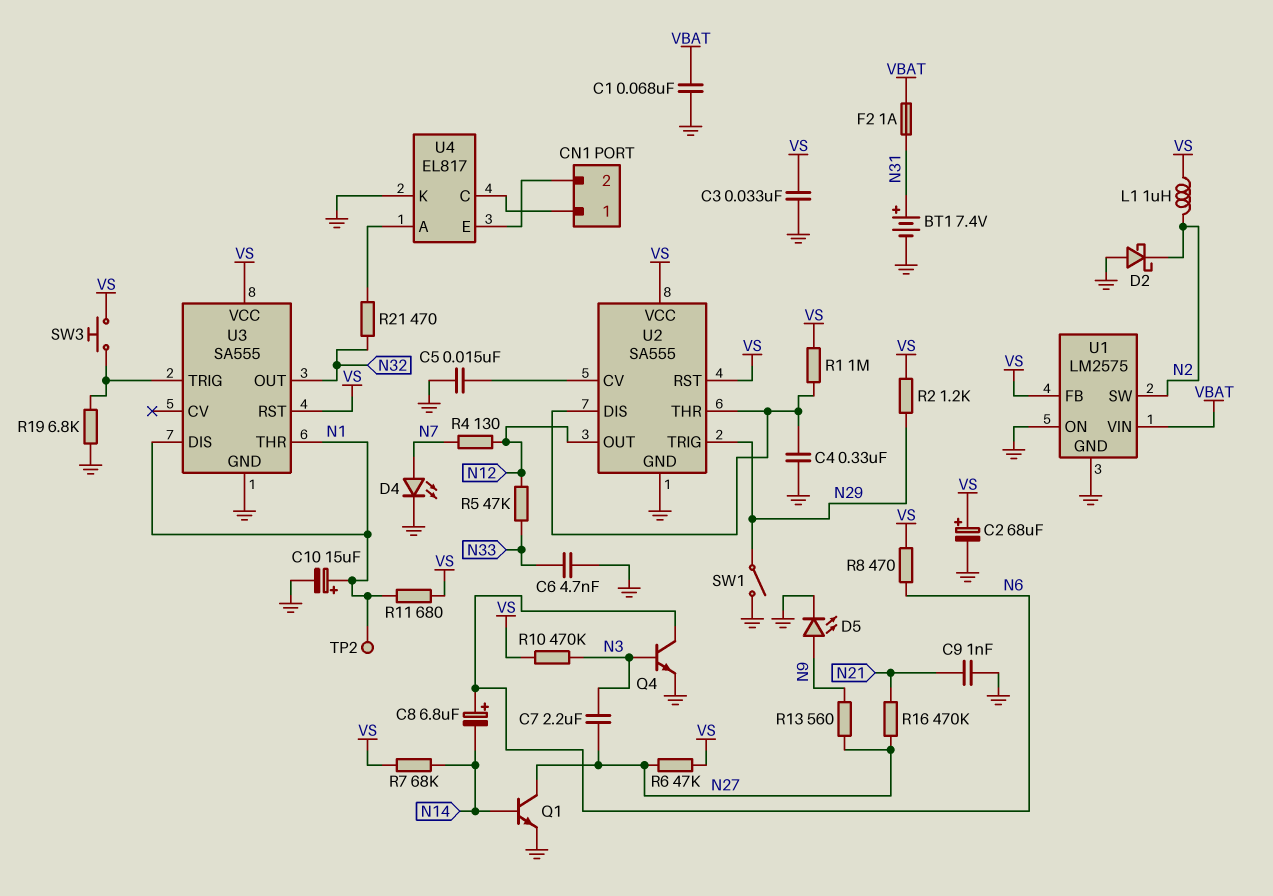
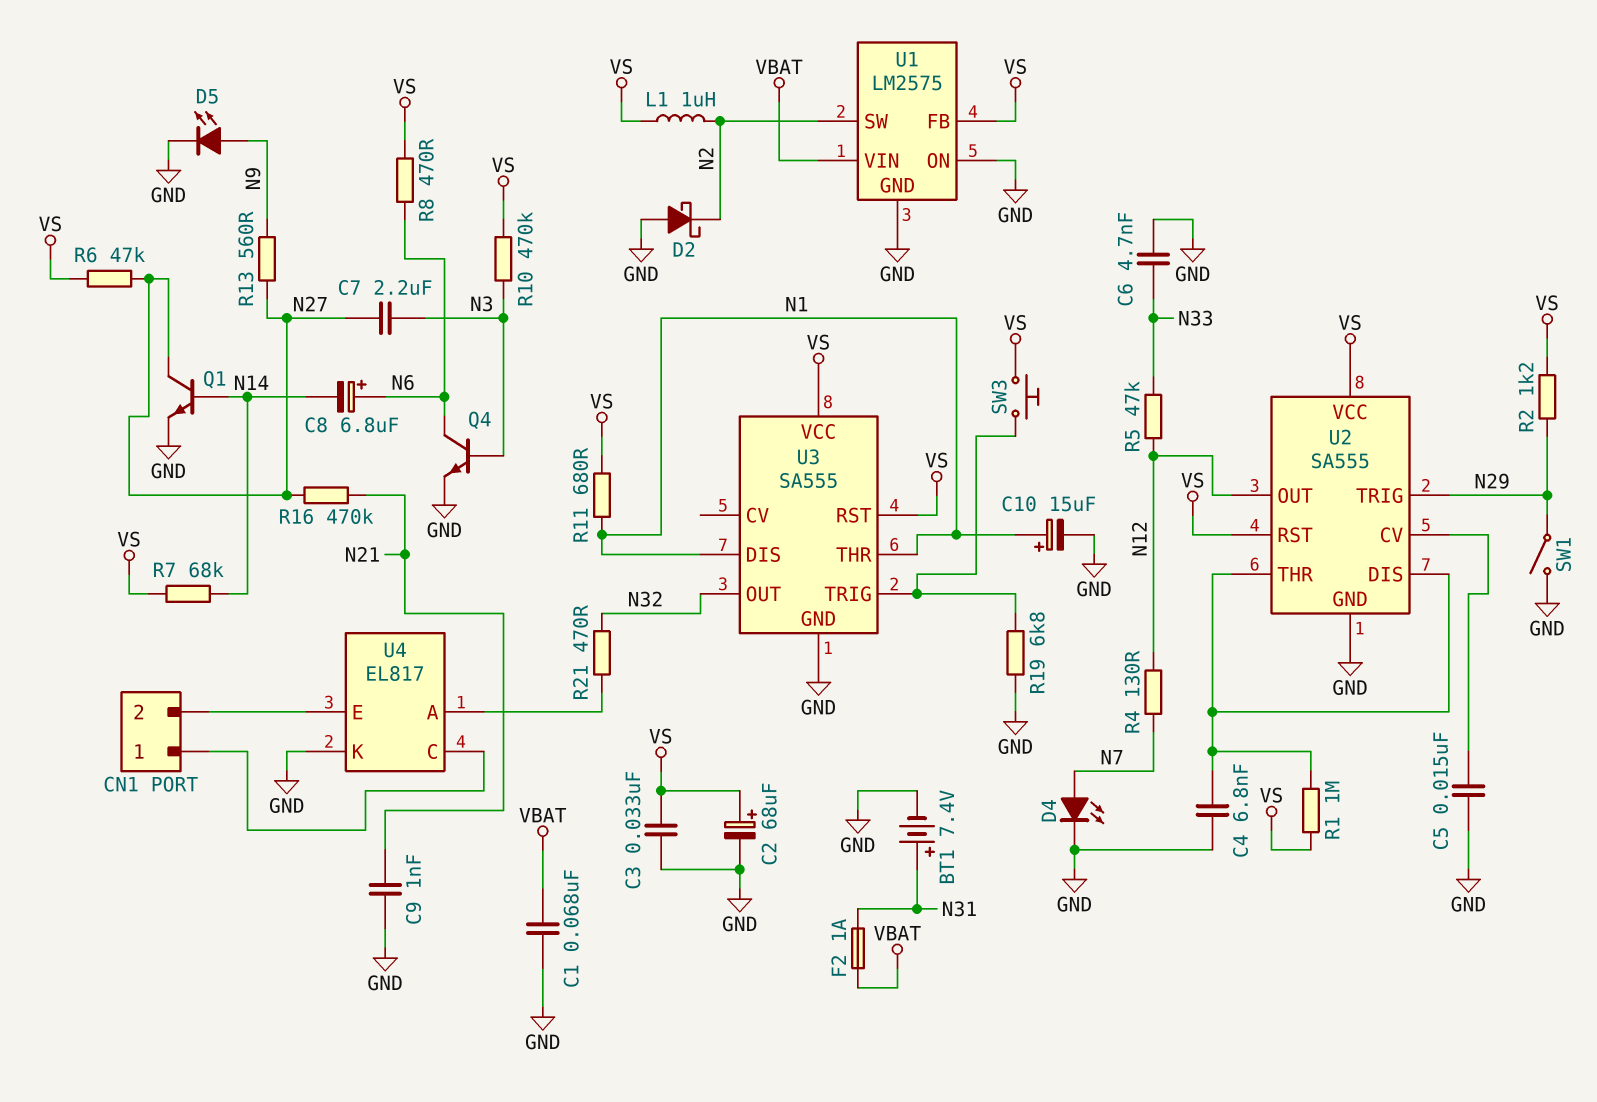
C4: 330nF (GND, U2/DIS) -> 6.8nF (GND, U2/DIS)
TP2: test point (N1) -> none

